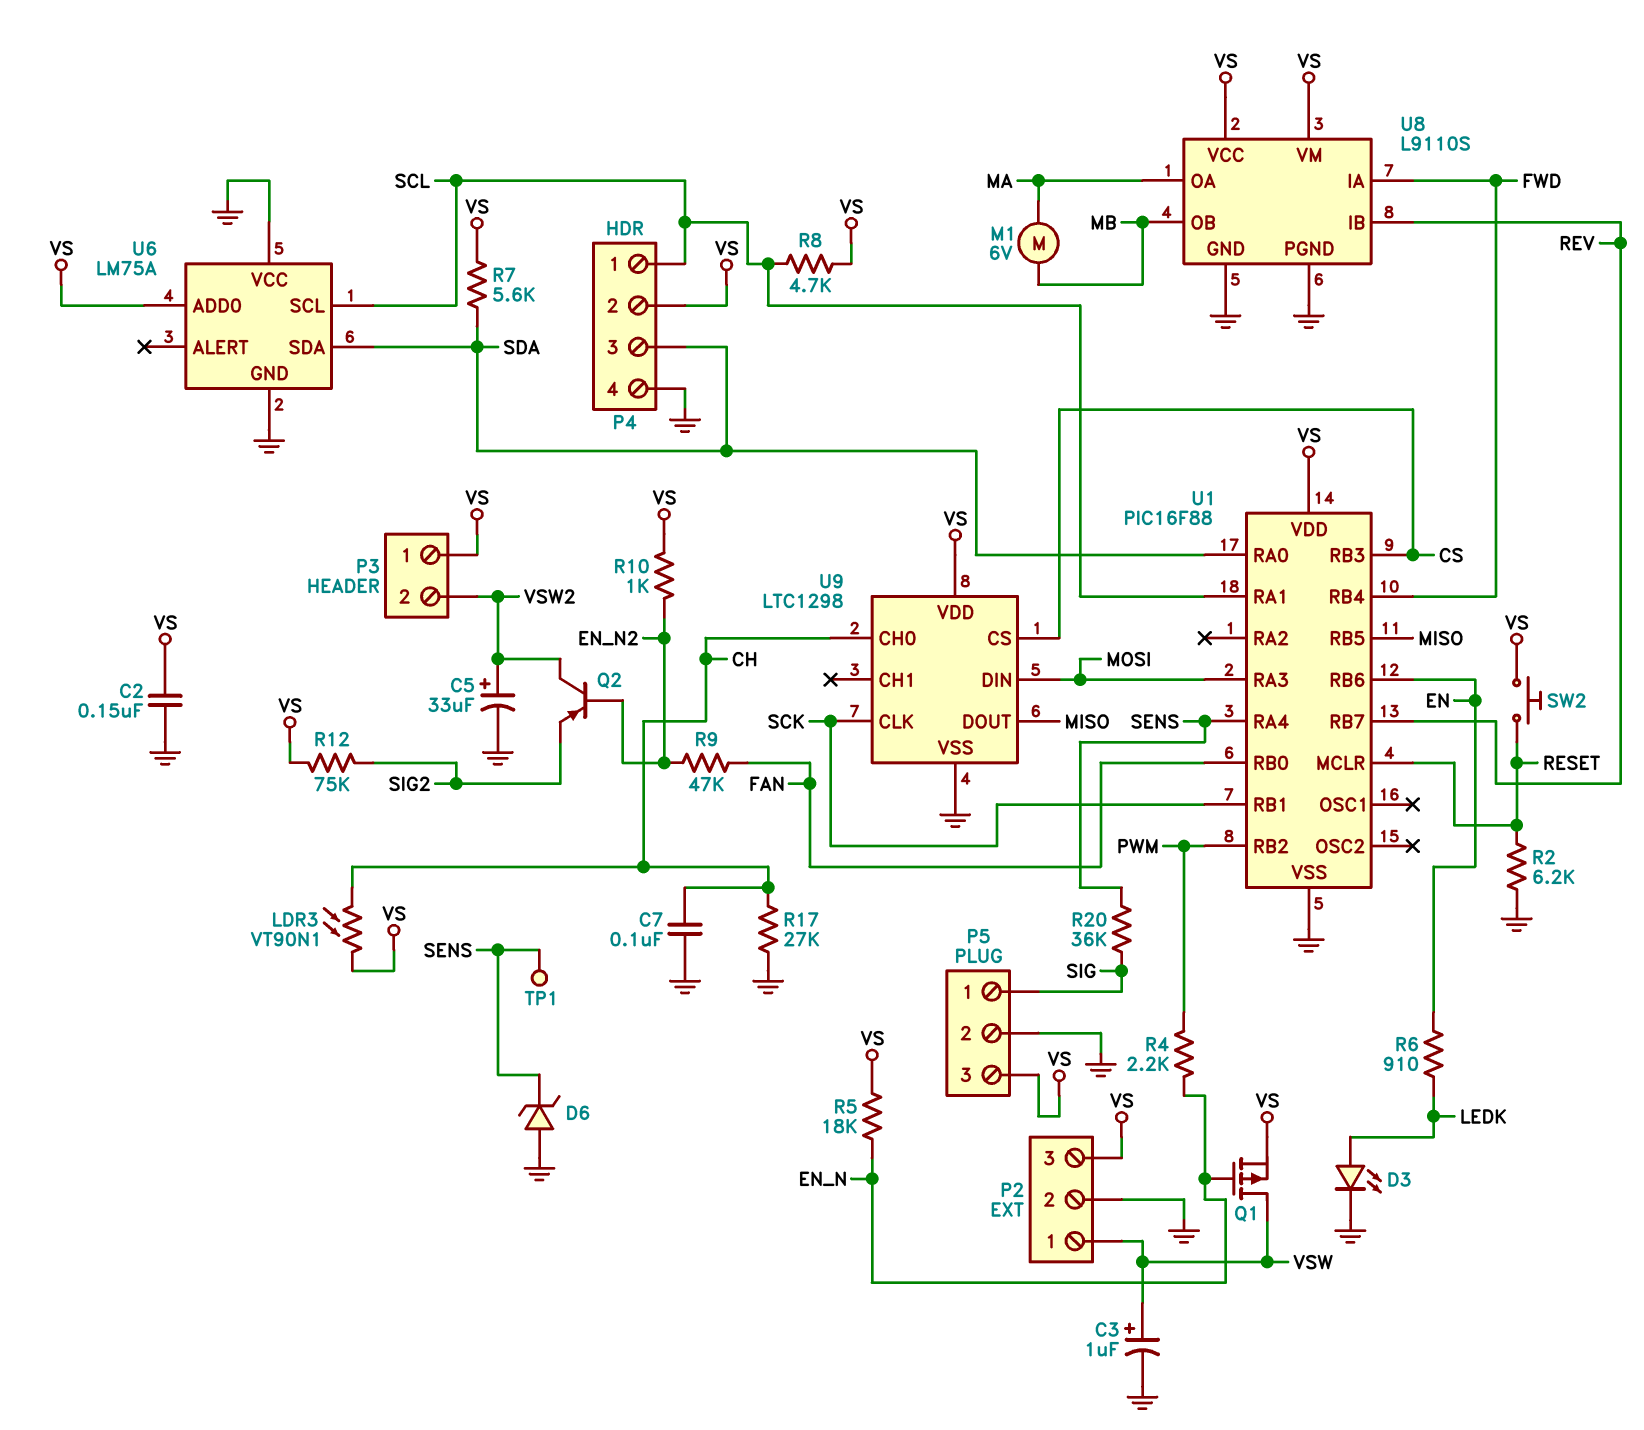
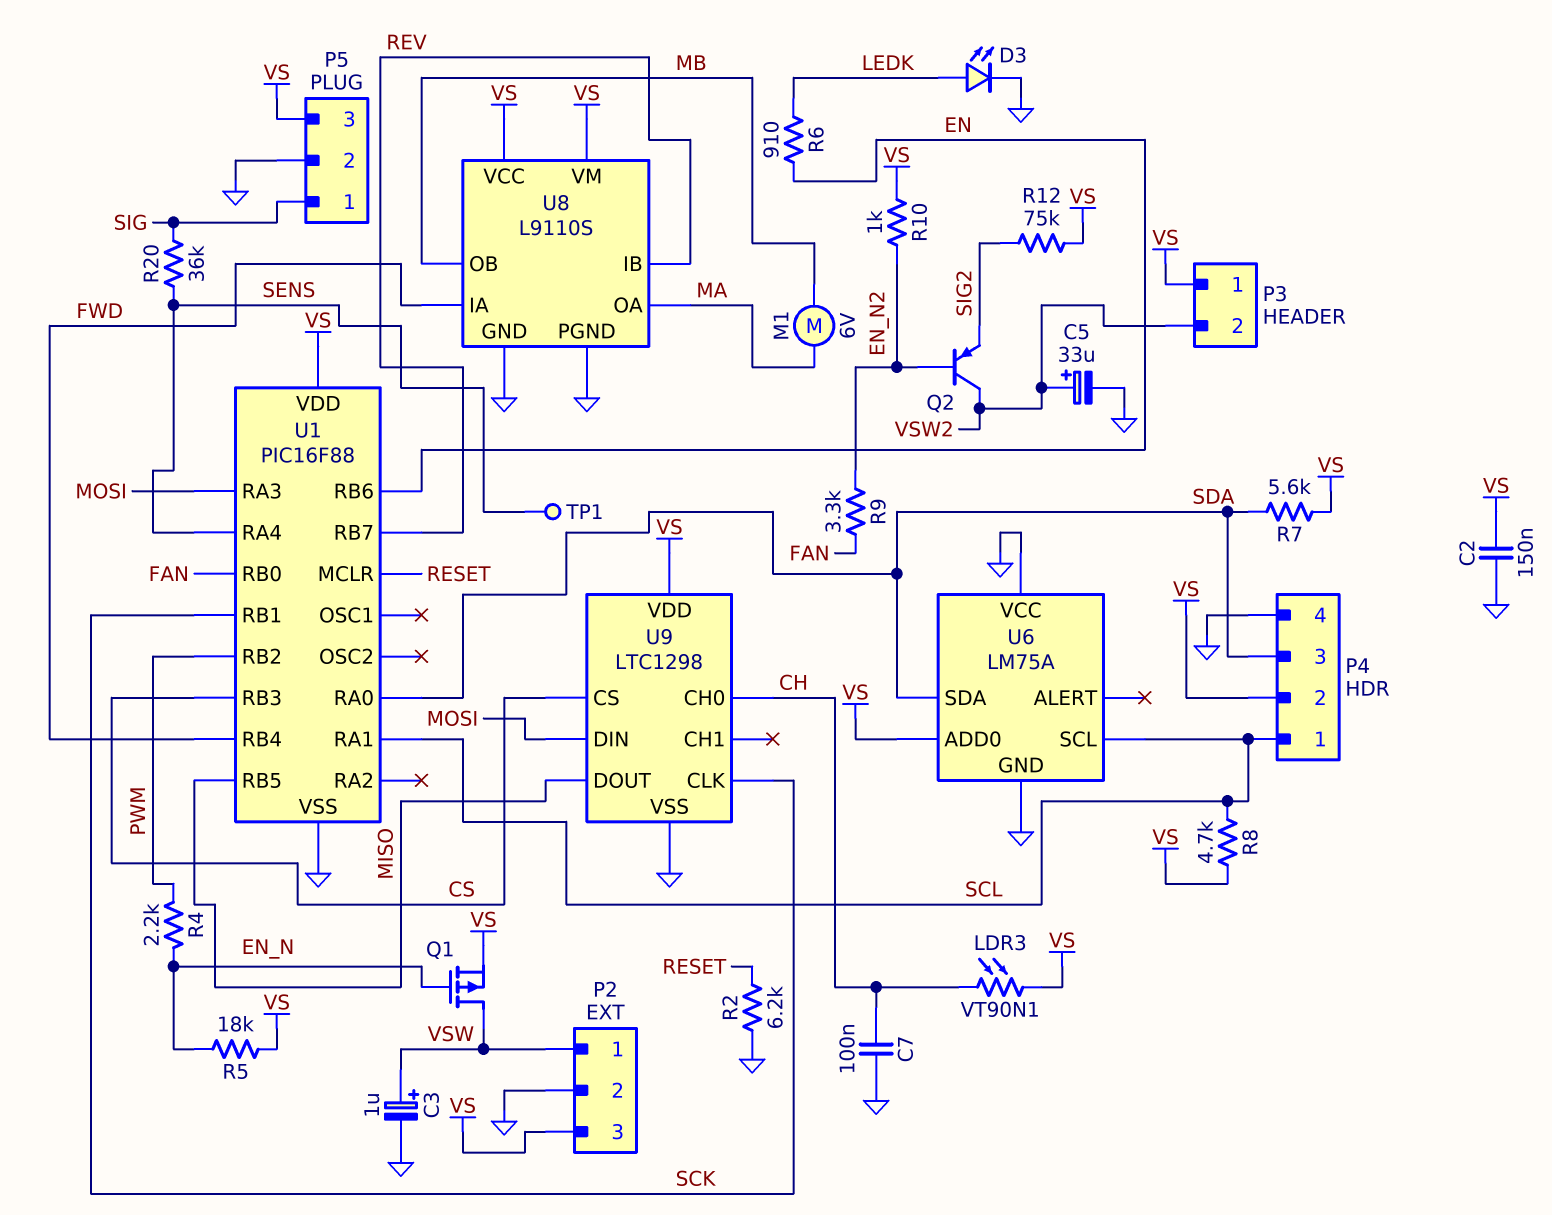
D6: zener (A GND, K SENS) -> none
R9: 47k (EN_N2, FAN) -> 3.3k (EN_N2, FAN)
R17: 27k (CH, GND) -> none
SW2: button (RESET, VS) -> none

